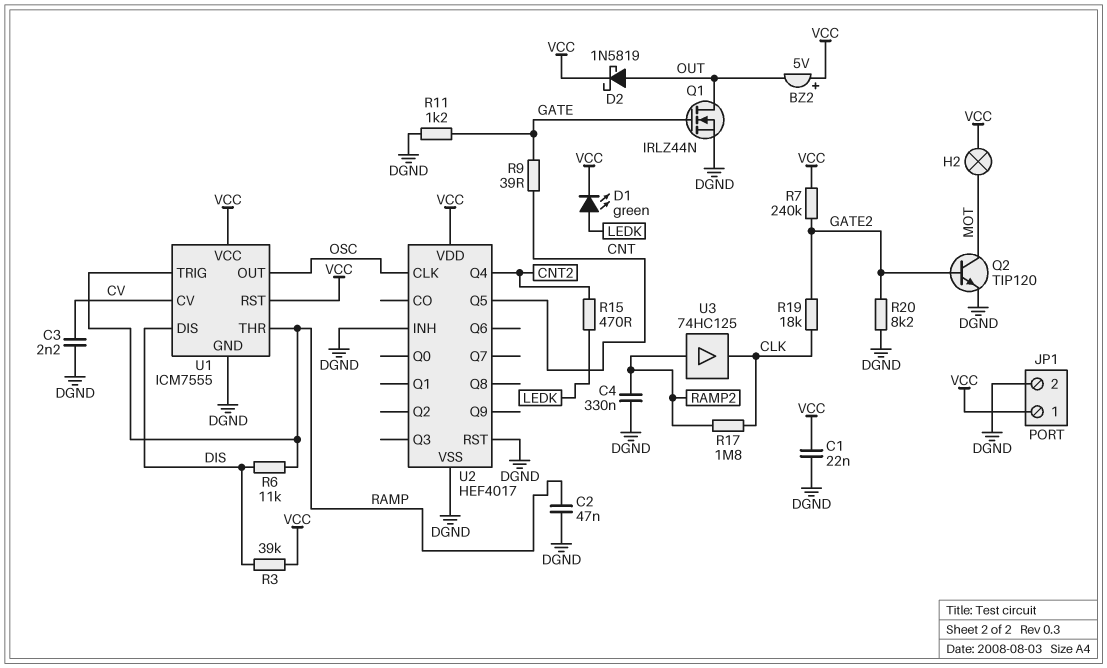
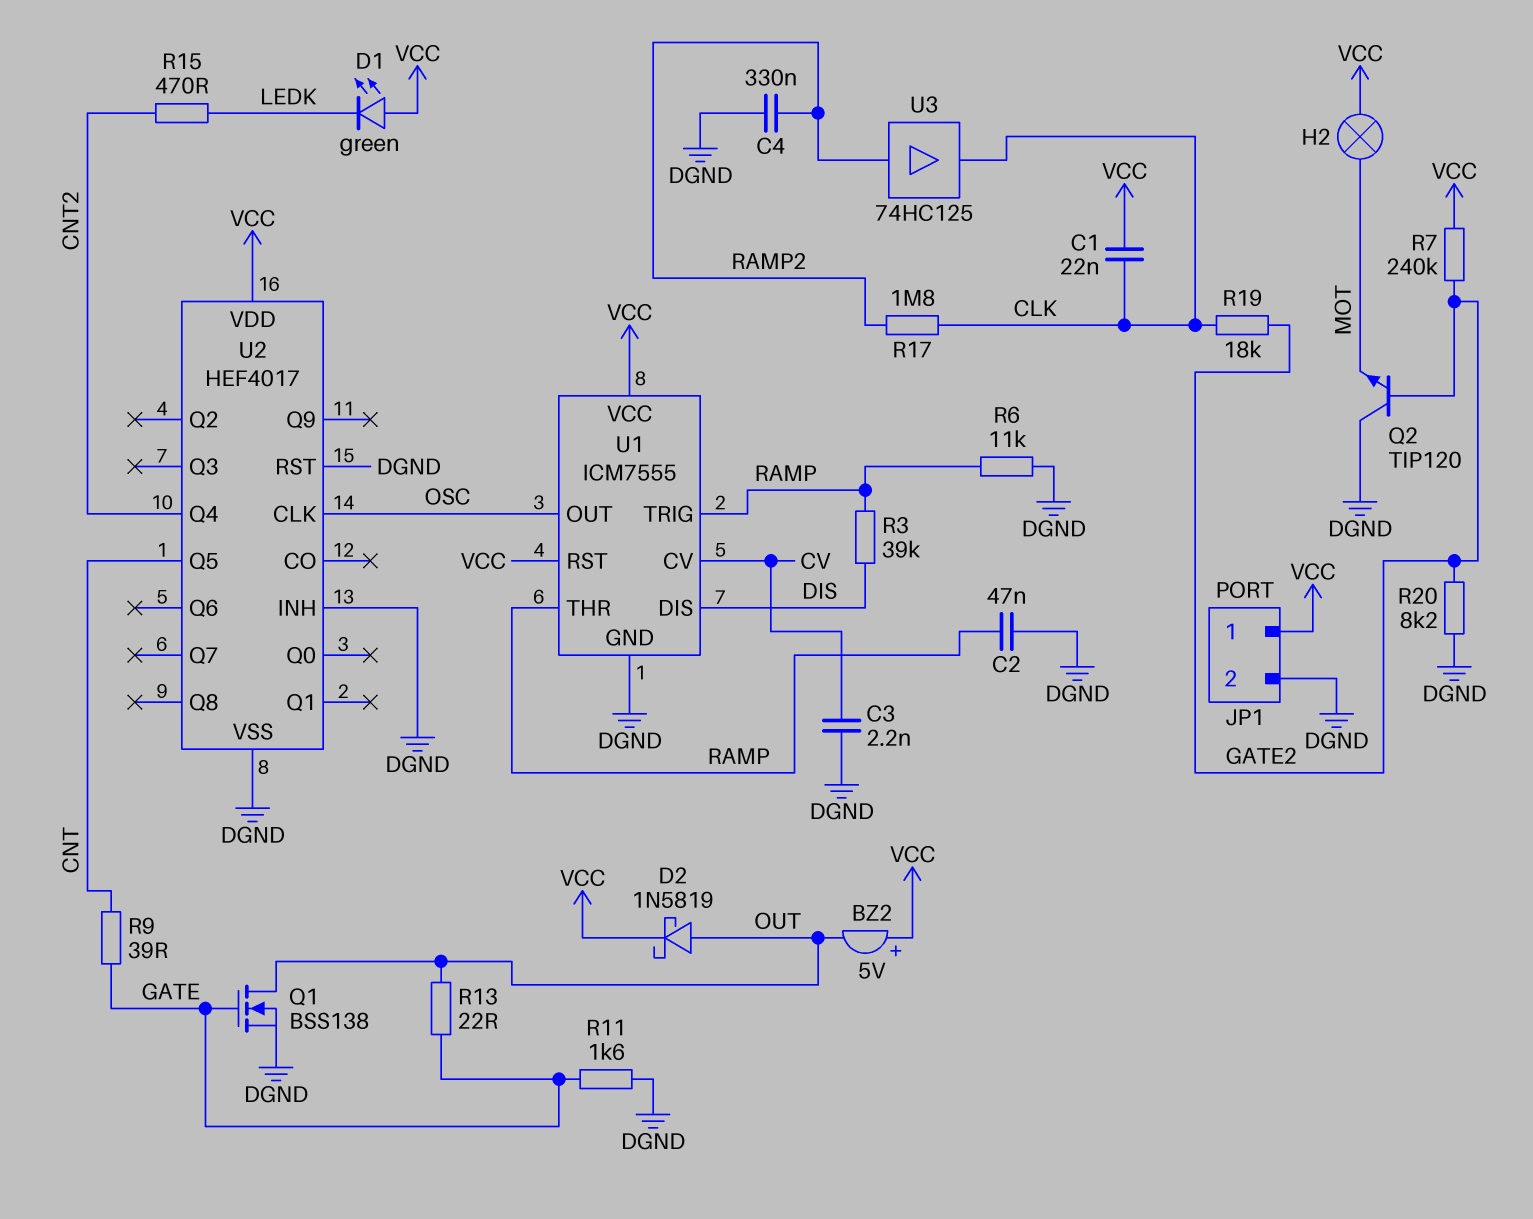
C1: 22nF (DGND, VCC) -> 22nF (CLK, VCC)
D1: LED green (A LEDK, K VCC) -> LED green (A VCC, K LEDK)
Q1: NMOS IRLZ44N (G GATE, D OUT, S DGND) -> NMOS BSS138 (G GATE, D OUT, S DGND)
Q2: NPN TIP120 (B GATE2, C MOT, E DGND) -> NPN TIP120 (B GATE2, C DGND, E MOT)
R3: 39k (DIS, VCC) -> 39k (DIS, RAMP)
R6: 11k (DIS, RAMP) -> 11k (DGND, RAMP)
R11: 1.2k (DGND, GATE) -> 1.6k (DGND, GATE)
R13: none -> 22 (GATE, OUT)

